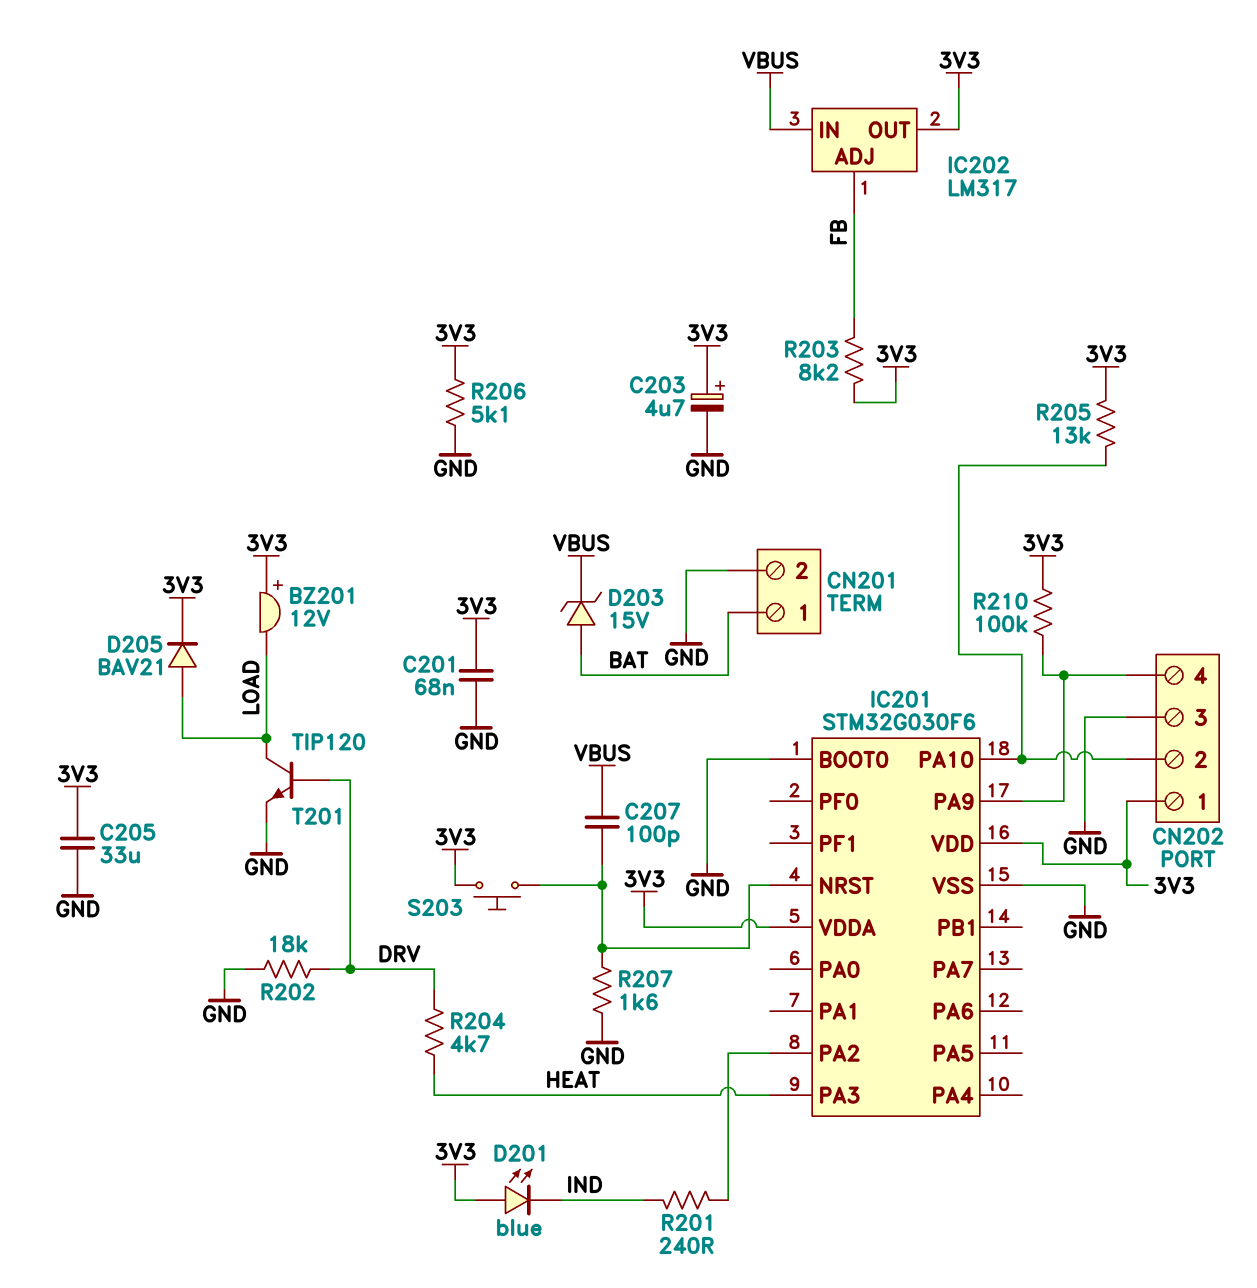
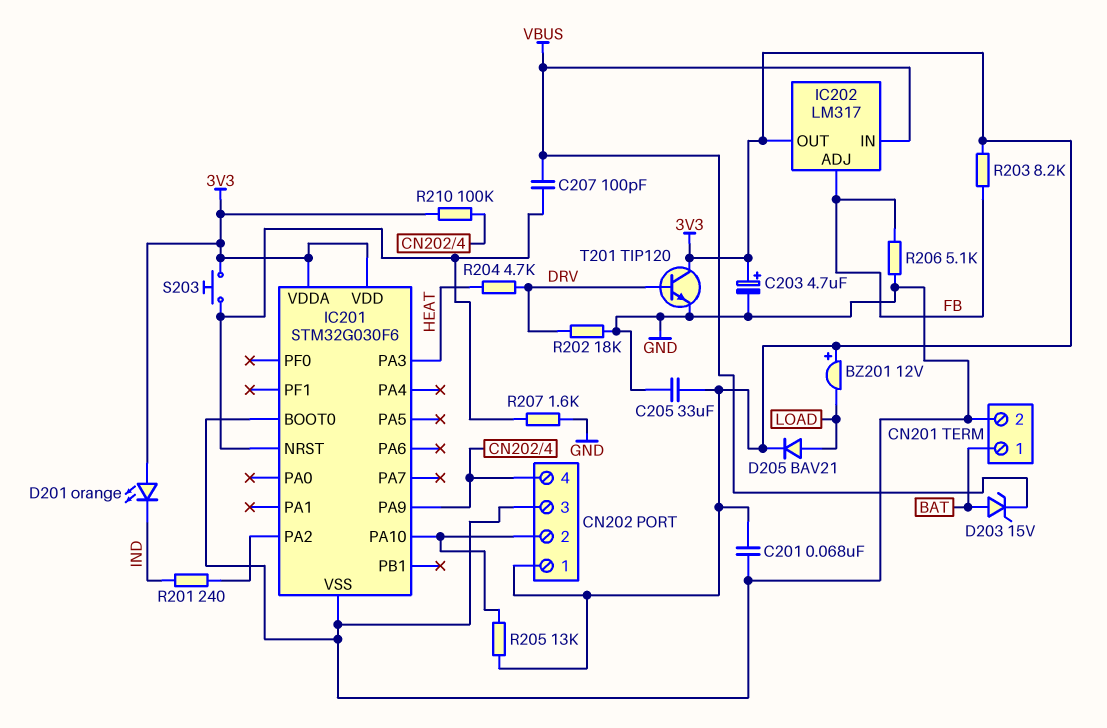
D201: LED blue (A 3V3, K IND) -> LED orange (A 3V3, K IND)
R206: 5.1k (3V3, GND) -> 5.1k (FB, GND)
T201: NPN TIP120 (B DRV, C LOAD, E GND) -> NPN TIP120 (B DRV, C 3V3, E GND)

